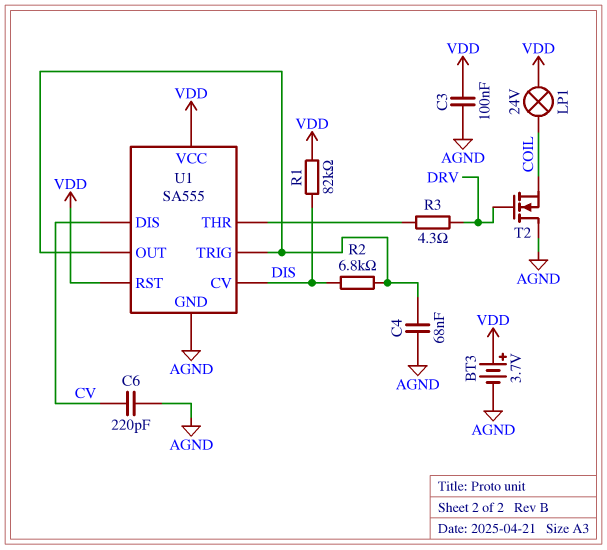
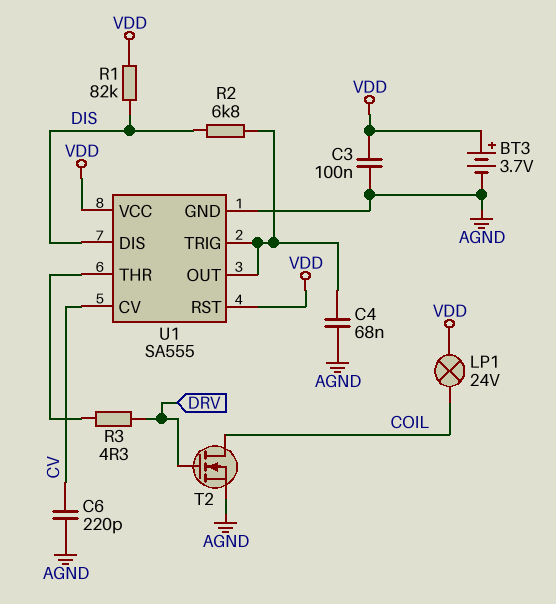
T2: NMOS (G DRV, D AGND, S COIL) -> NMOS (G DRV, D COIL, S AGND)
U1 pin CV: DIS -> CV
U1 pin DIS: CV -> DIS

